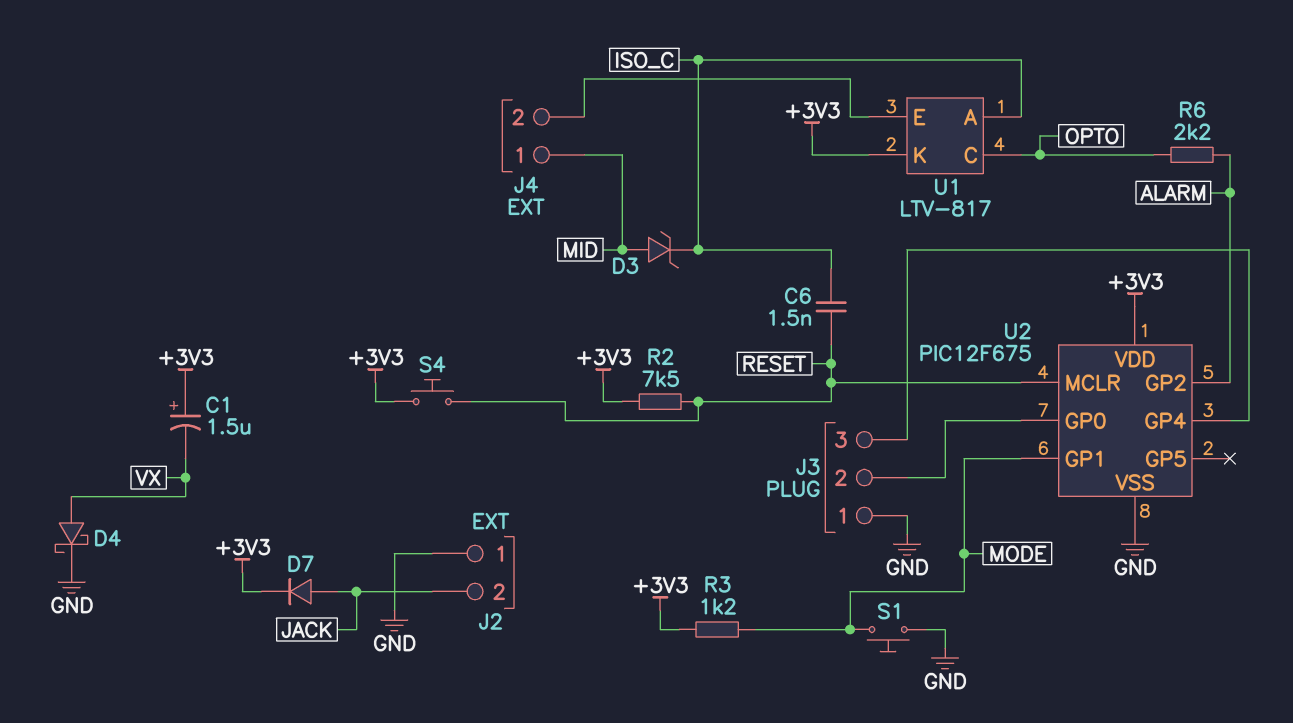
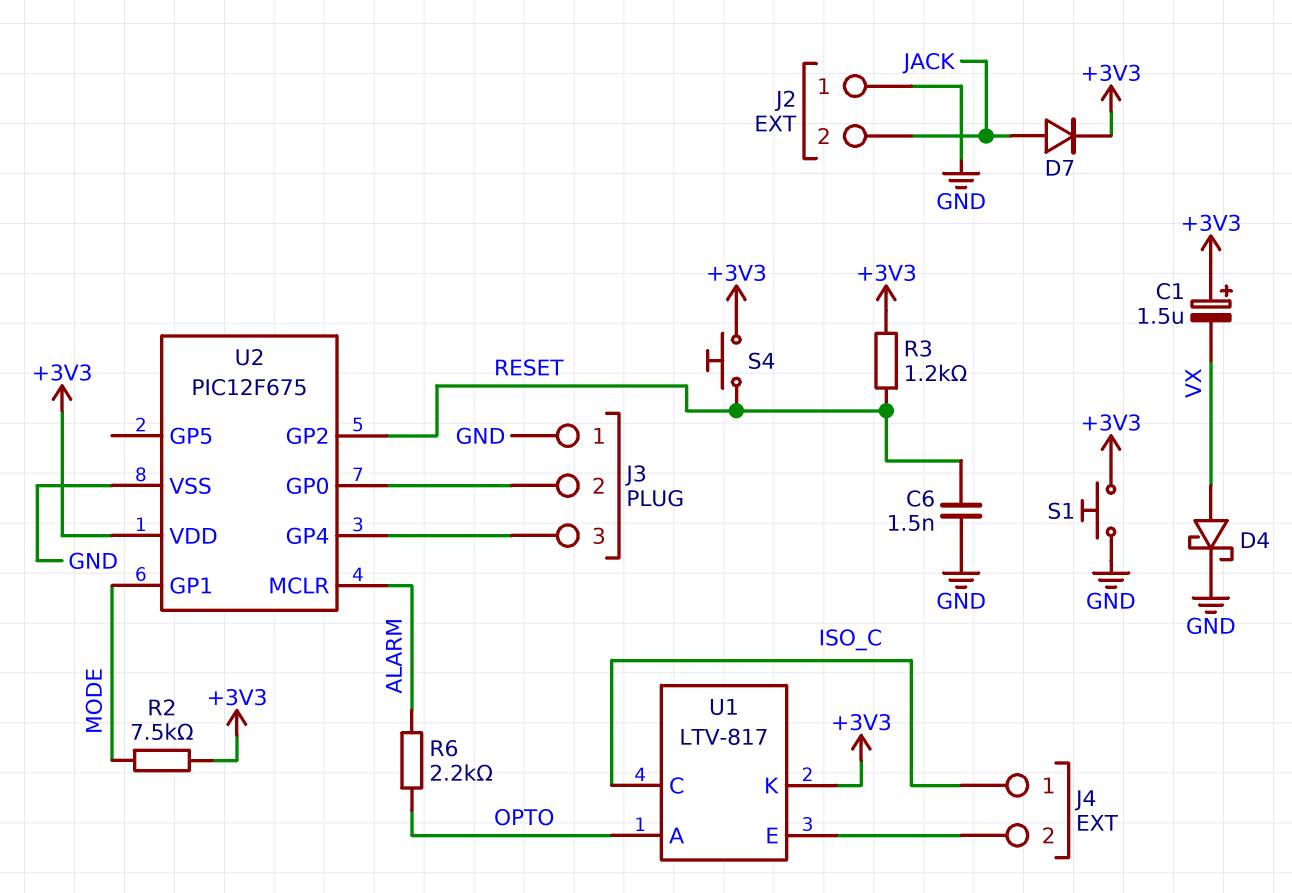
C6: 1.5nF (ISO_C, RESET) -> 1.5nF (GND, RESET)
D3: zener (A MID, K ISO_C) -> none
J4 pin 1: MID -> ISO_C
R2: 7.5k (+3V3, RESET) -> 7.5k (+3V3, MODE)
R3: 1.2k (+3V3, MODE) -> 1.2k (+3V3, RESET)
S1: button (GND, MODE) -> button (+3V3, GND)
U1 pin A: ISO_C -> OPTO
U1 pin C: OPTO -> ISO_C
U2 pin GP2: ALARM -> RESET
U2 pin MCLR: RESET -> ALARM

